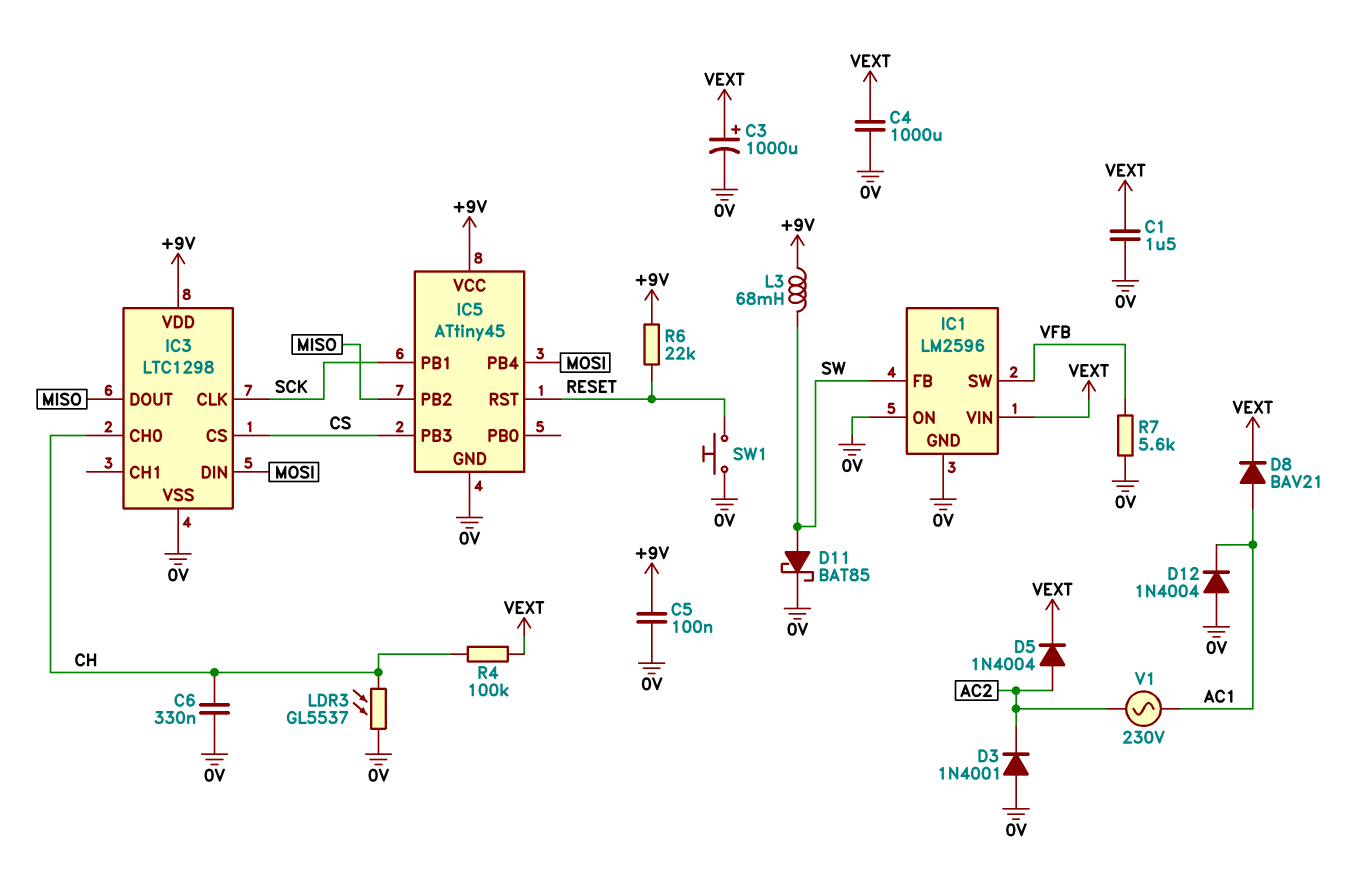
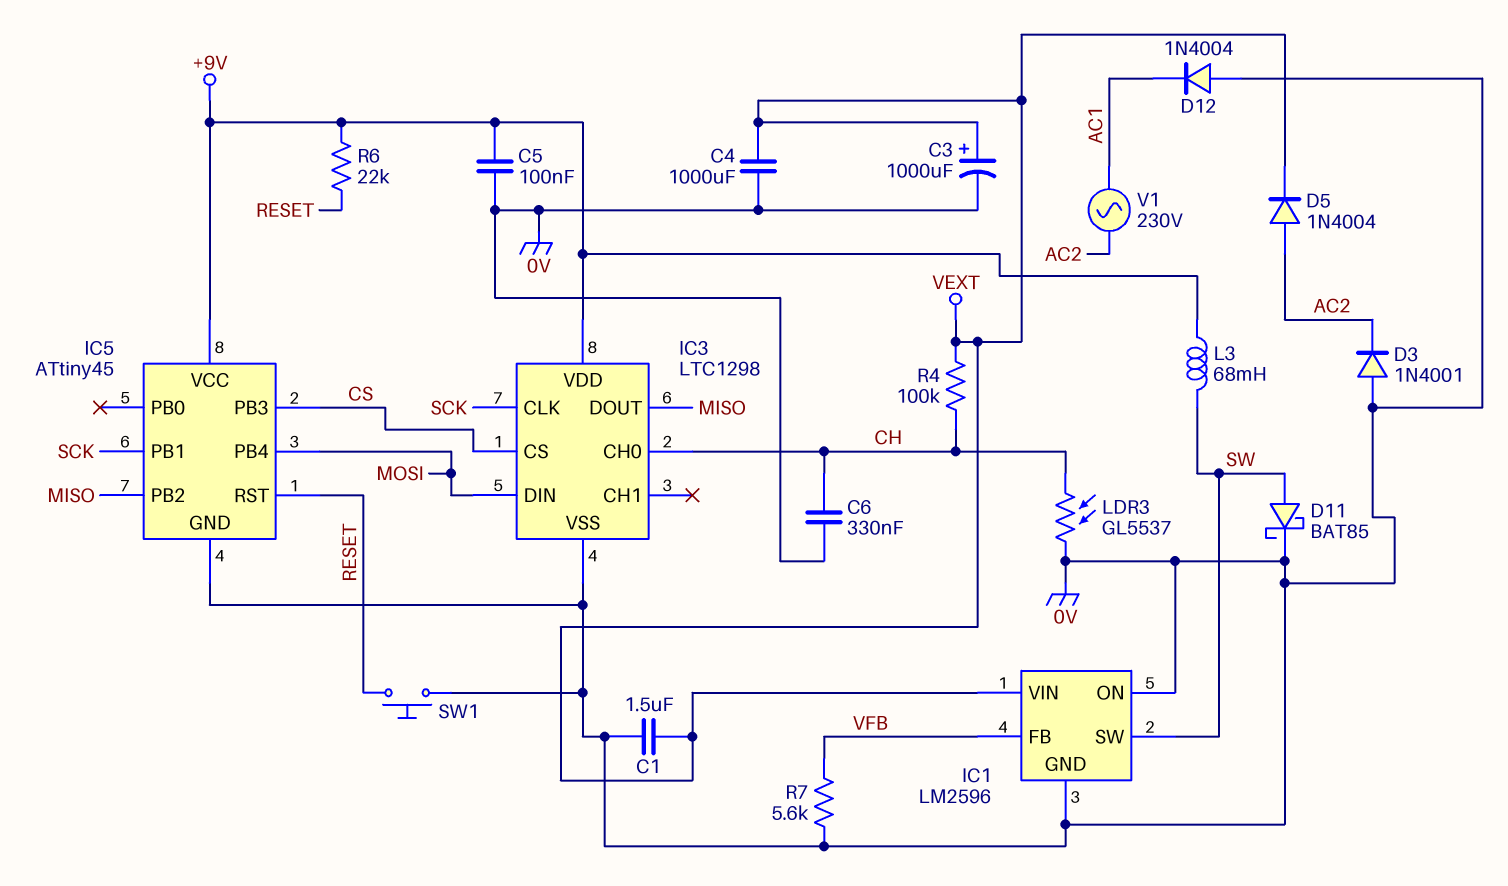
D8: diode BAV21 (A AC1, K VEXT) -> none
IC1 pin FB: SW -> VFB
IC1 pin SW: VFB -> SW

